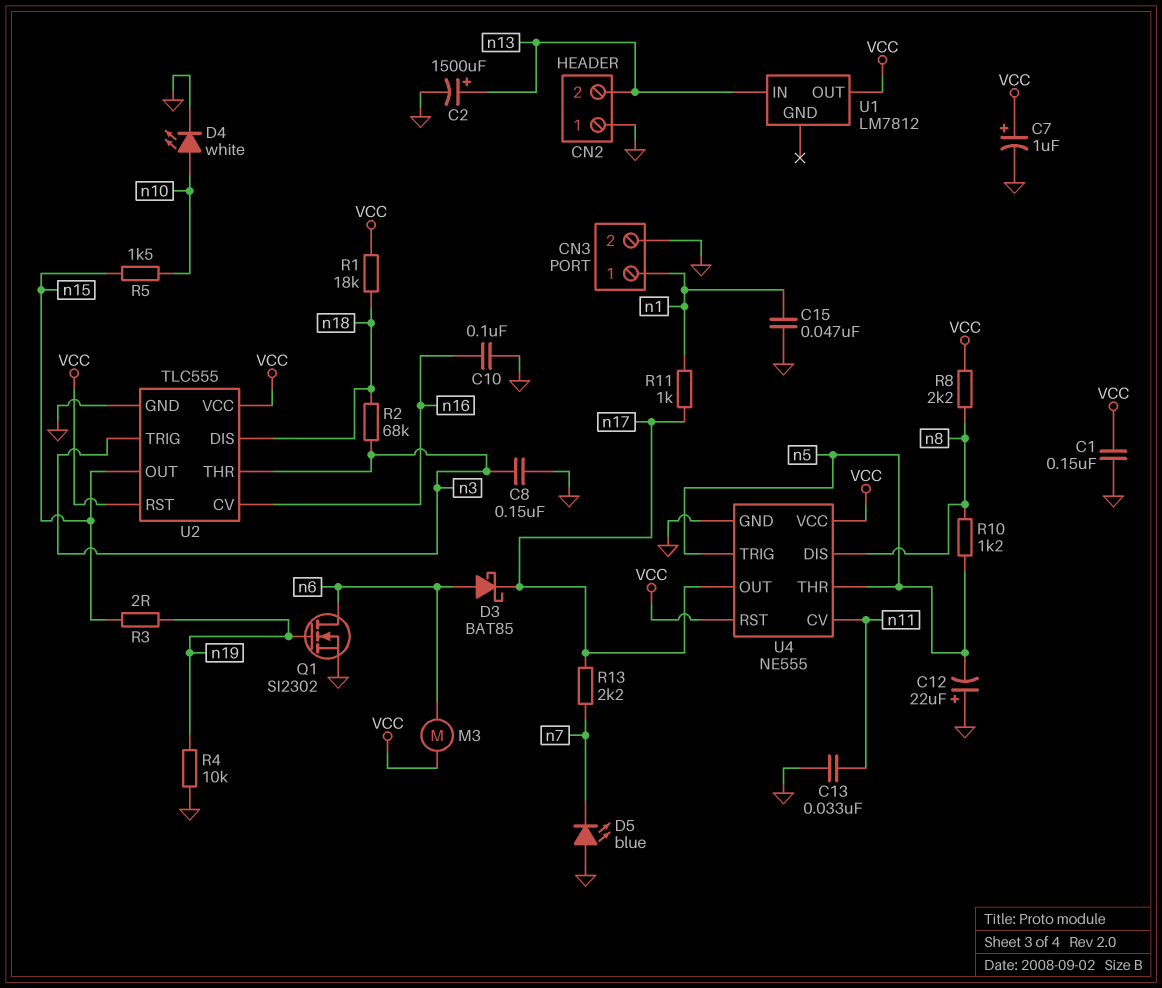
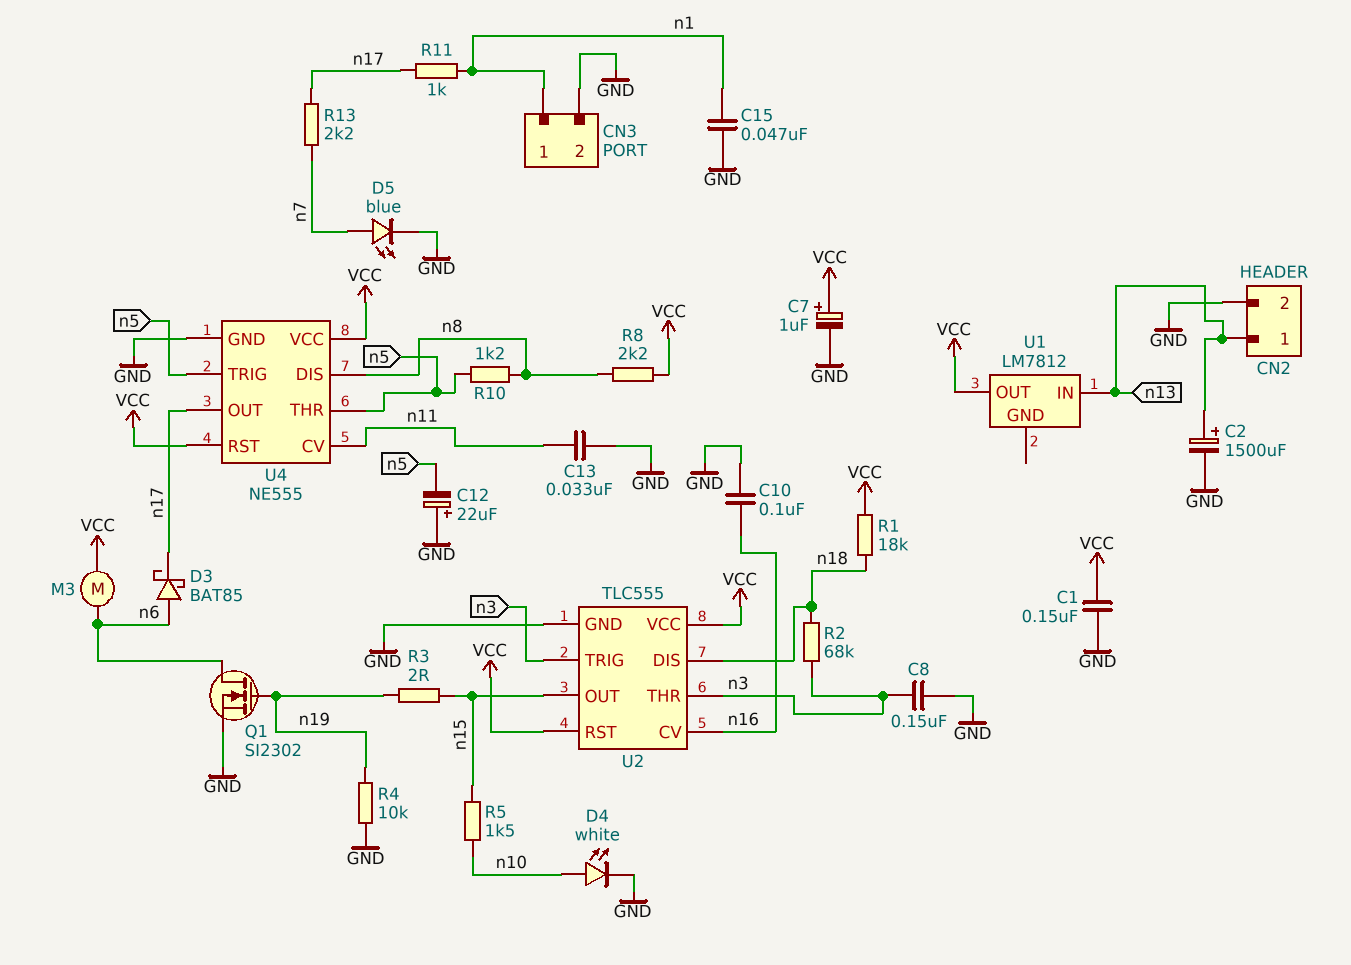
CN2 pin 1: GND -> n13
CN2 pin 2: n13 -> GND
D5: LED blue (A GND, K n7) -> LED blue (A n7, K GND)

